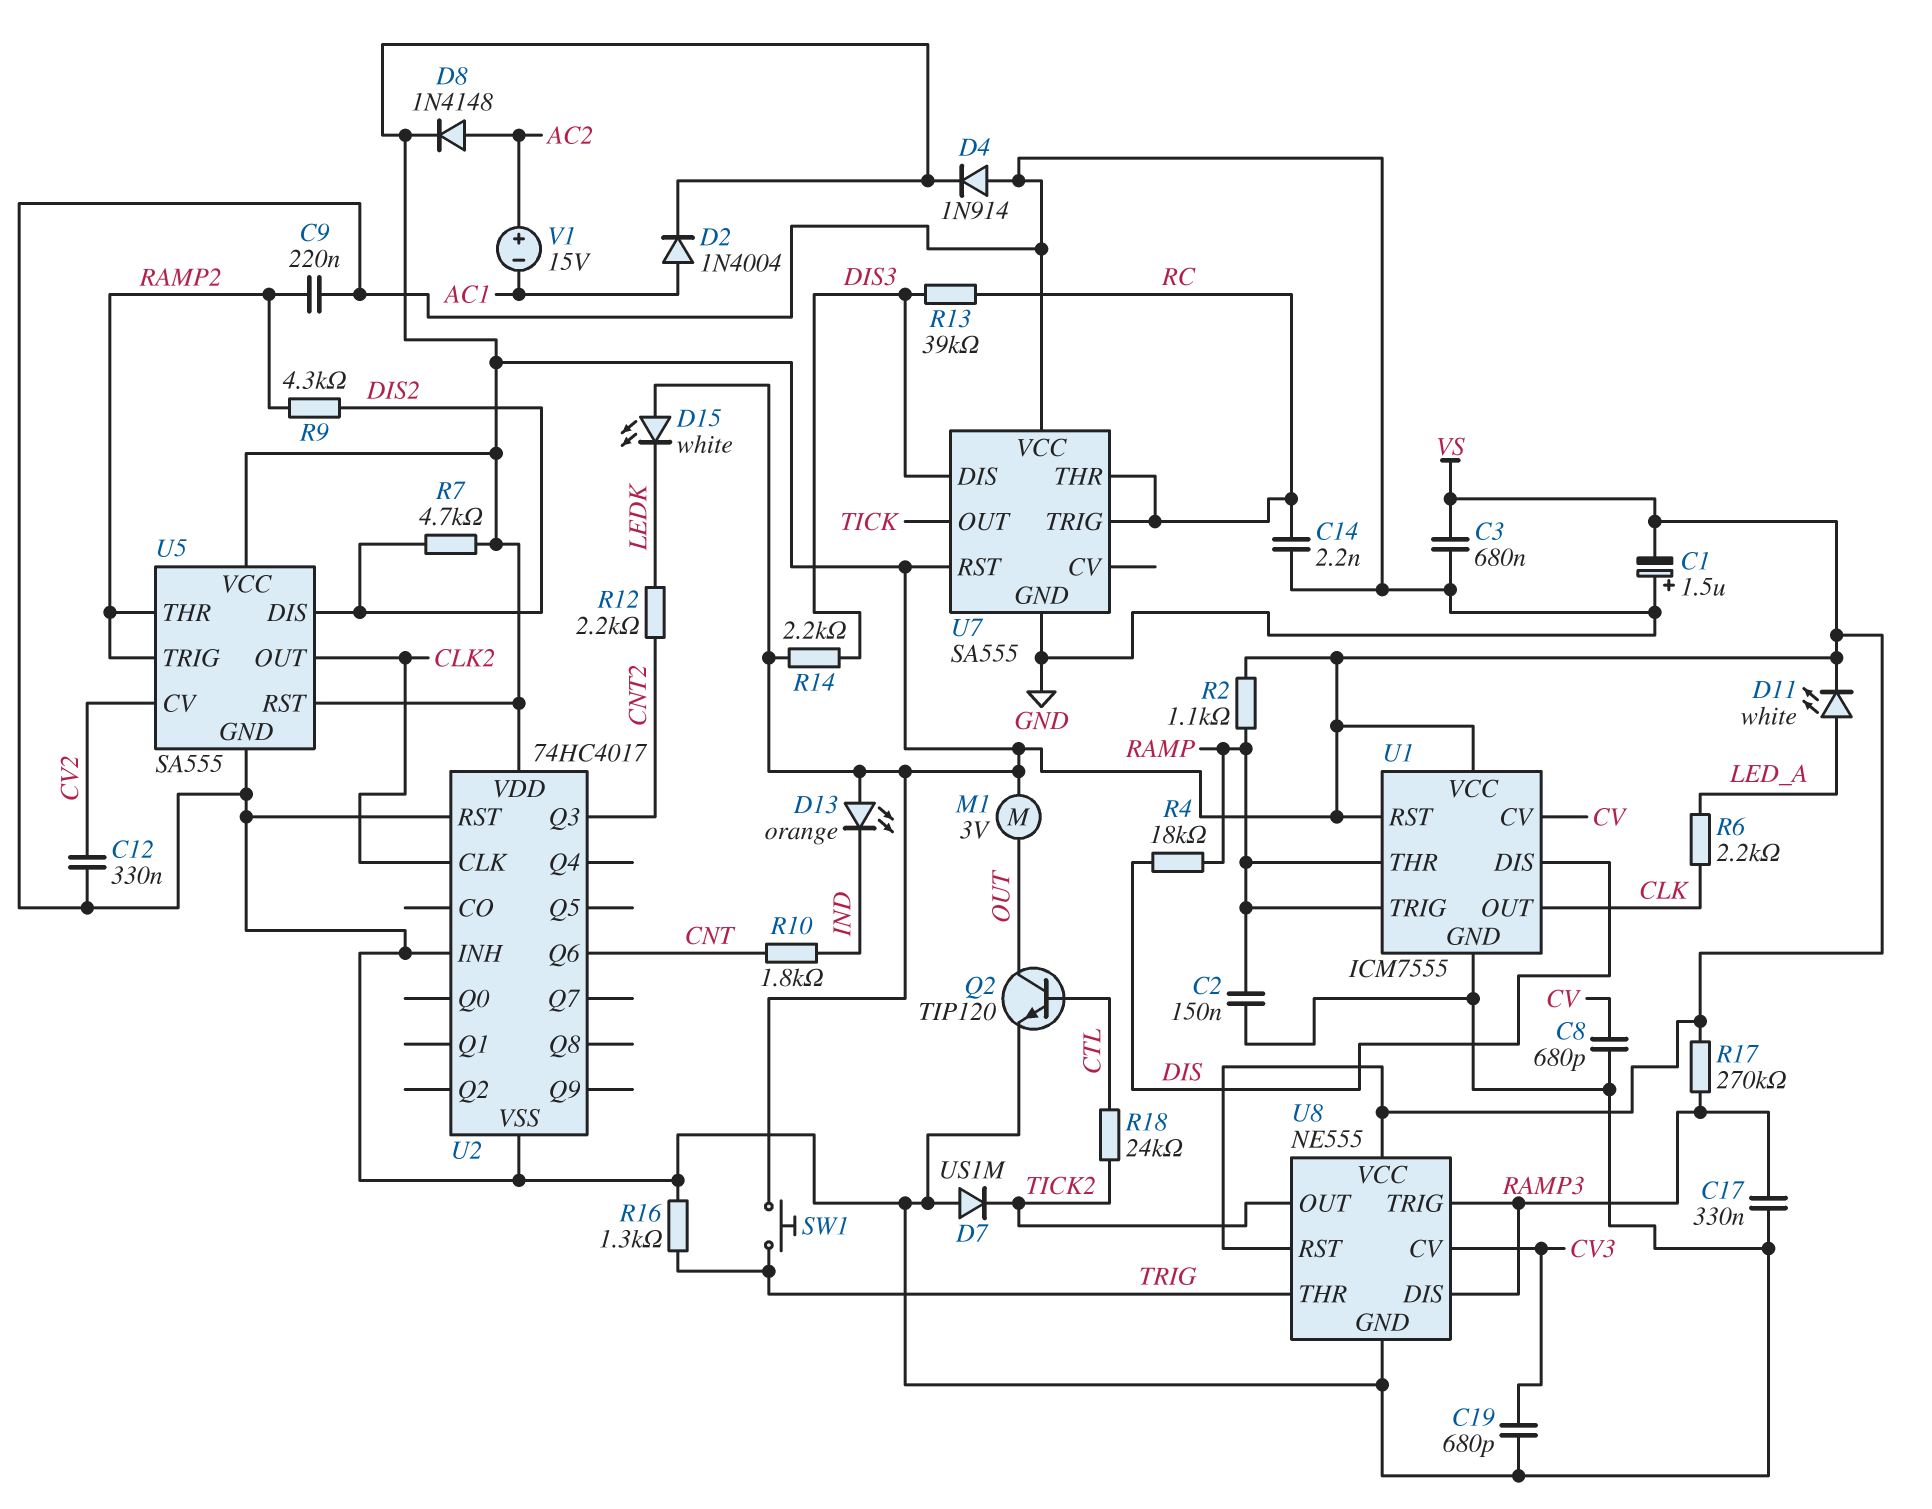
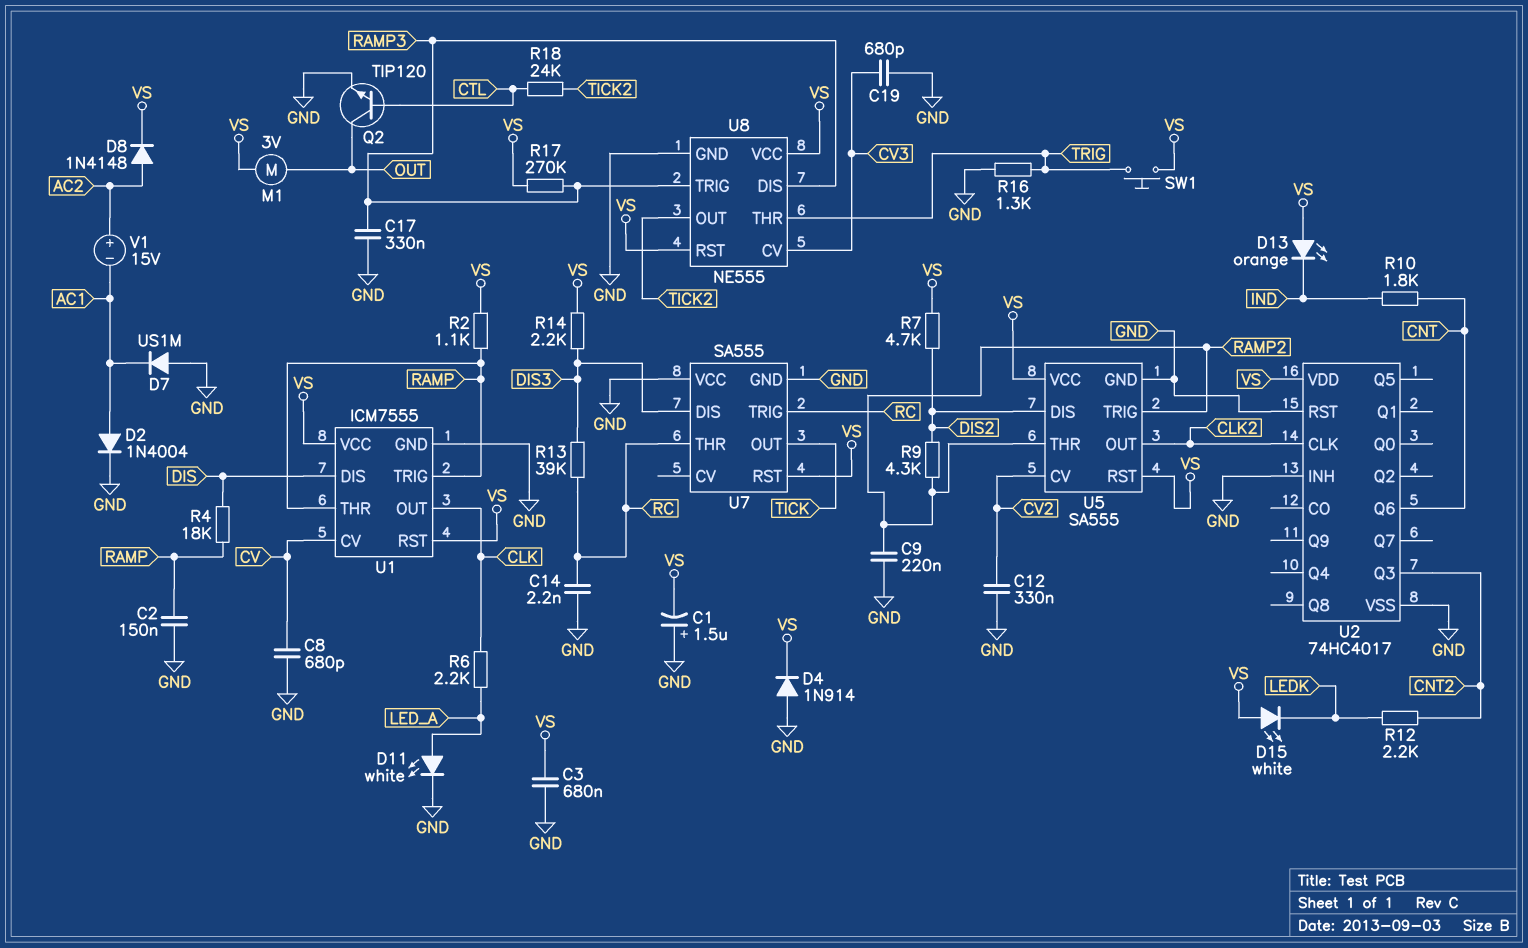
D2: diode 1N4004 (A AC1, K VS) -> diode 1N4004 (A AC1, K GND)
D7: diode US1M (A GND, K TICK2) -> diode US1M (A GND, K AC1)
D11: LED white (A LED_A, K VS) -> LED white (A LED_A, K GND)

